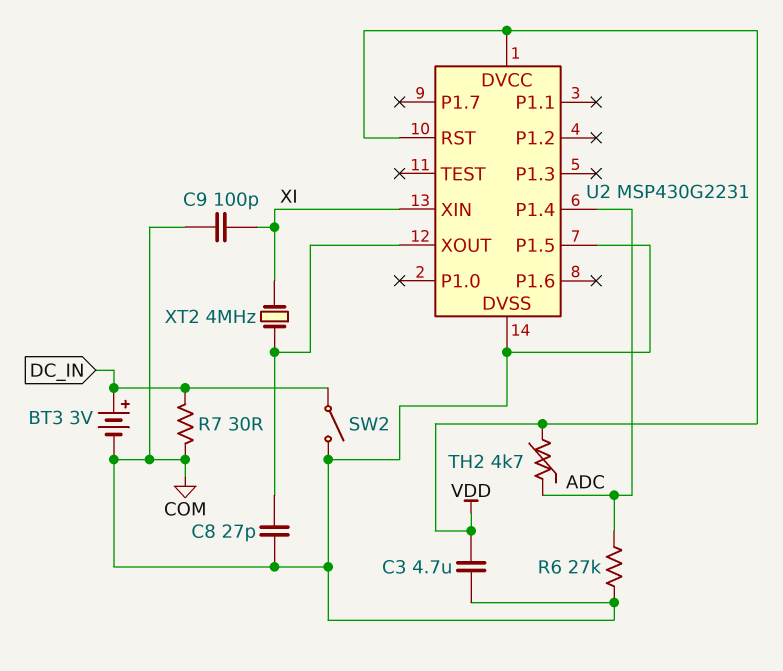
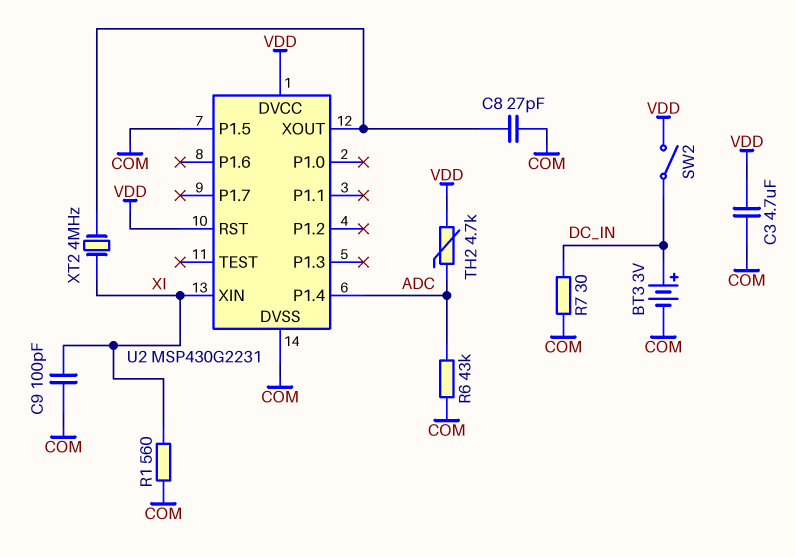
R1: none -> 560 (COM, XI)
R6: 27k (ADC, COM) -> 43k (ADC, COM)
SW2: switch (COM, DC_IN) -> switch (DC_IN, VDD)

